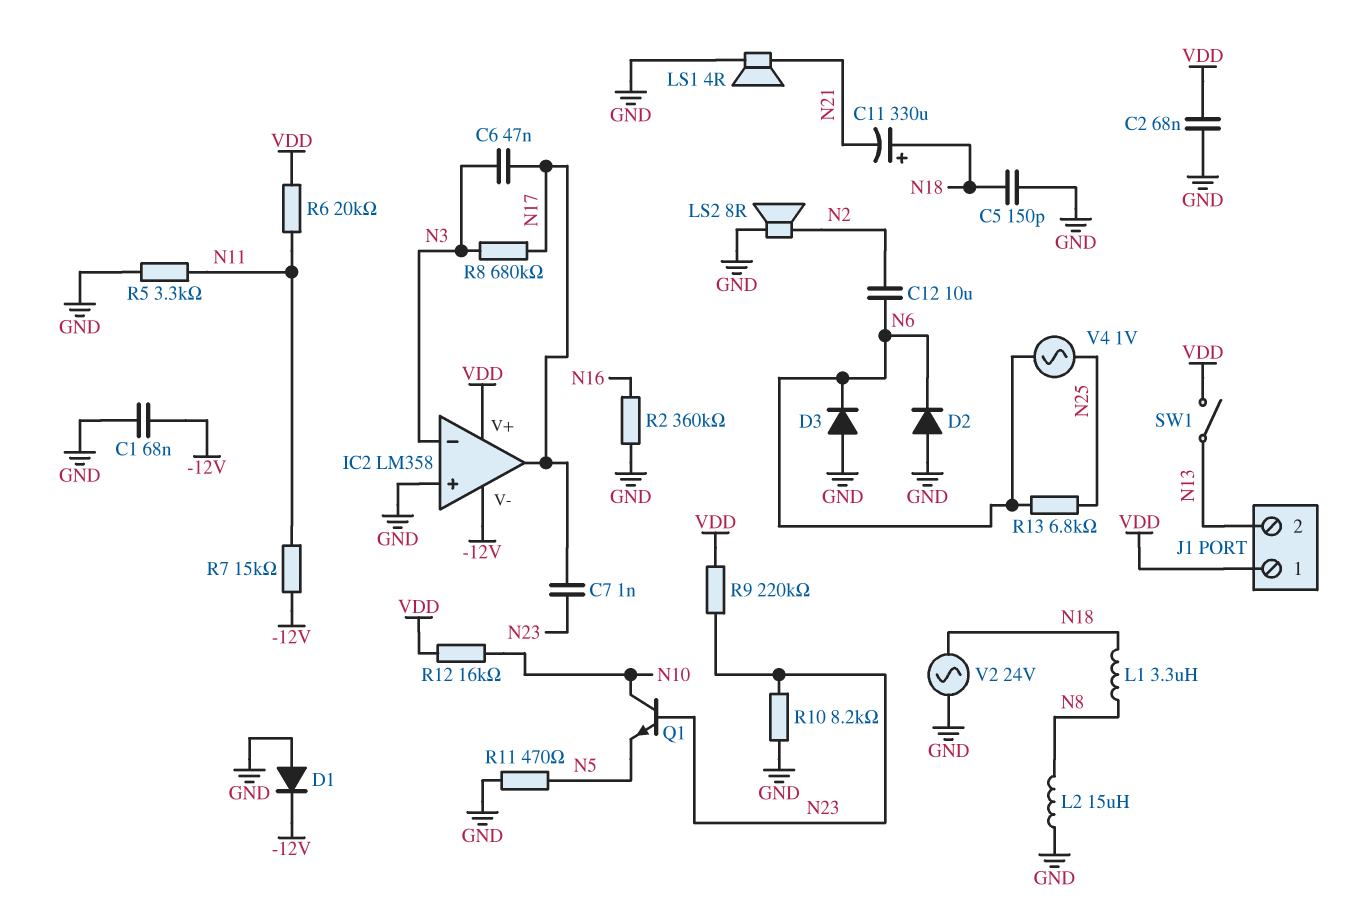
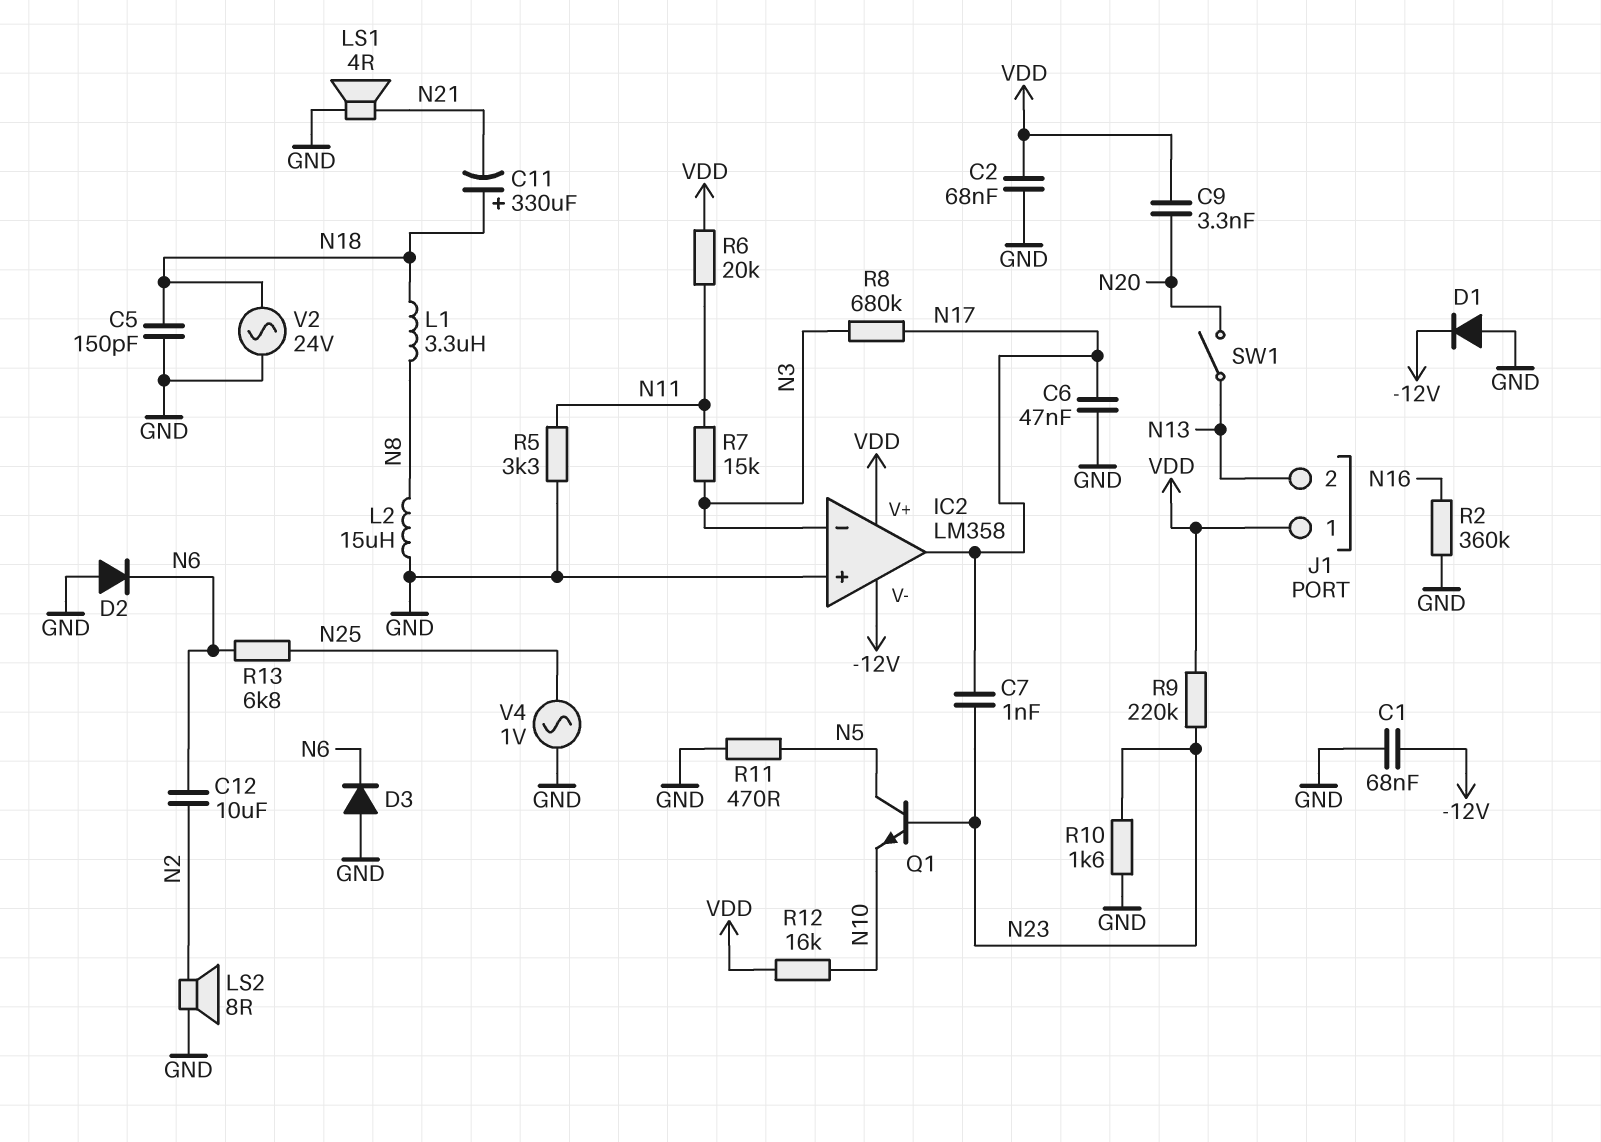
C6: 47nF (N3, N17) -> 47nF (GND, N17)
C9: none -> 3.3nF (N20, VDD)
Q1: NPN (B N23, C N10, E N5) -> NPN (B N23, C N5, E N10)
R7: 15k (-12V, N11) -> 15k (N3, N11)
R10: 8.2k (GND, N23) -> 1.6k (GND, N23)
SW1: switch (N13, VDD) -> switch (N13, N20)
V4: AC 1V (N6, N25) -> AC 1V (GND, N25)

